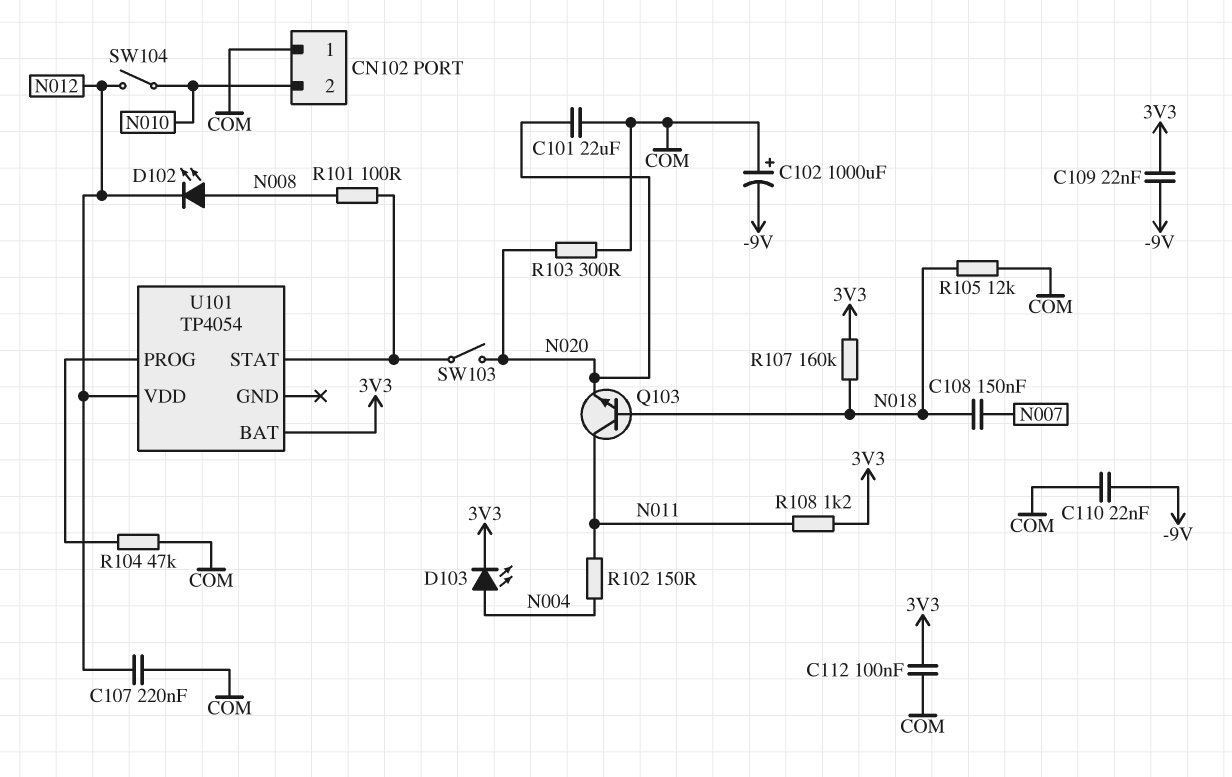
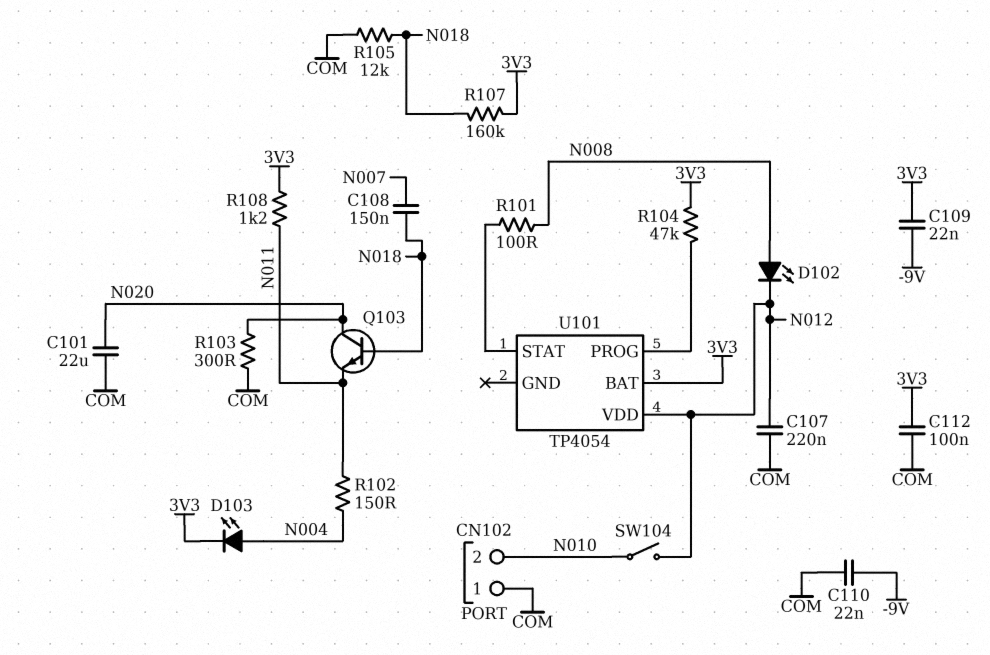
C102: 1000uF (plus COM, minus -9V) -> none
Q103: NPN (B N018, C N011, E N020) -> NPN (B N018, C N020, E N011)
R104: 47k (COM, U101/PROG) -> 47k (3V3, U101/PROG)
SW103: switch (N020, U101/STAT) -> none

